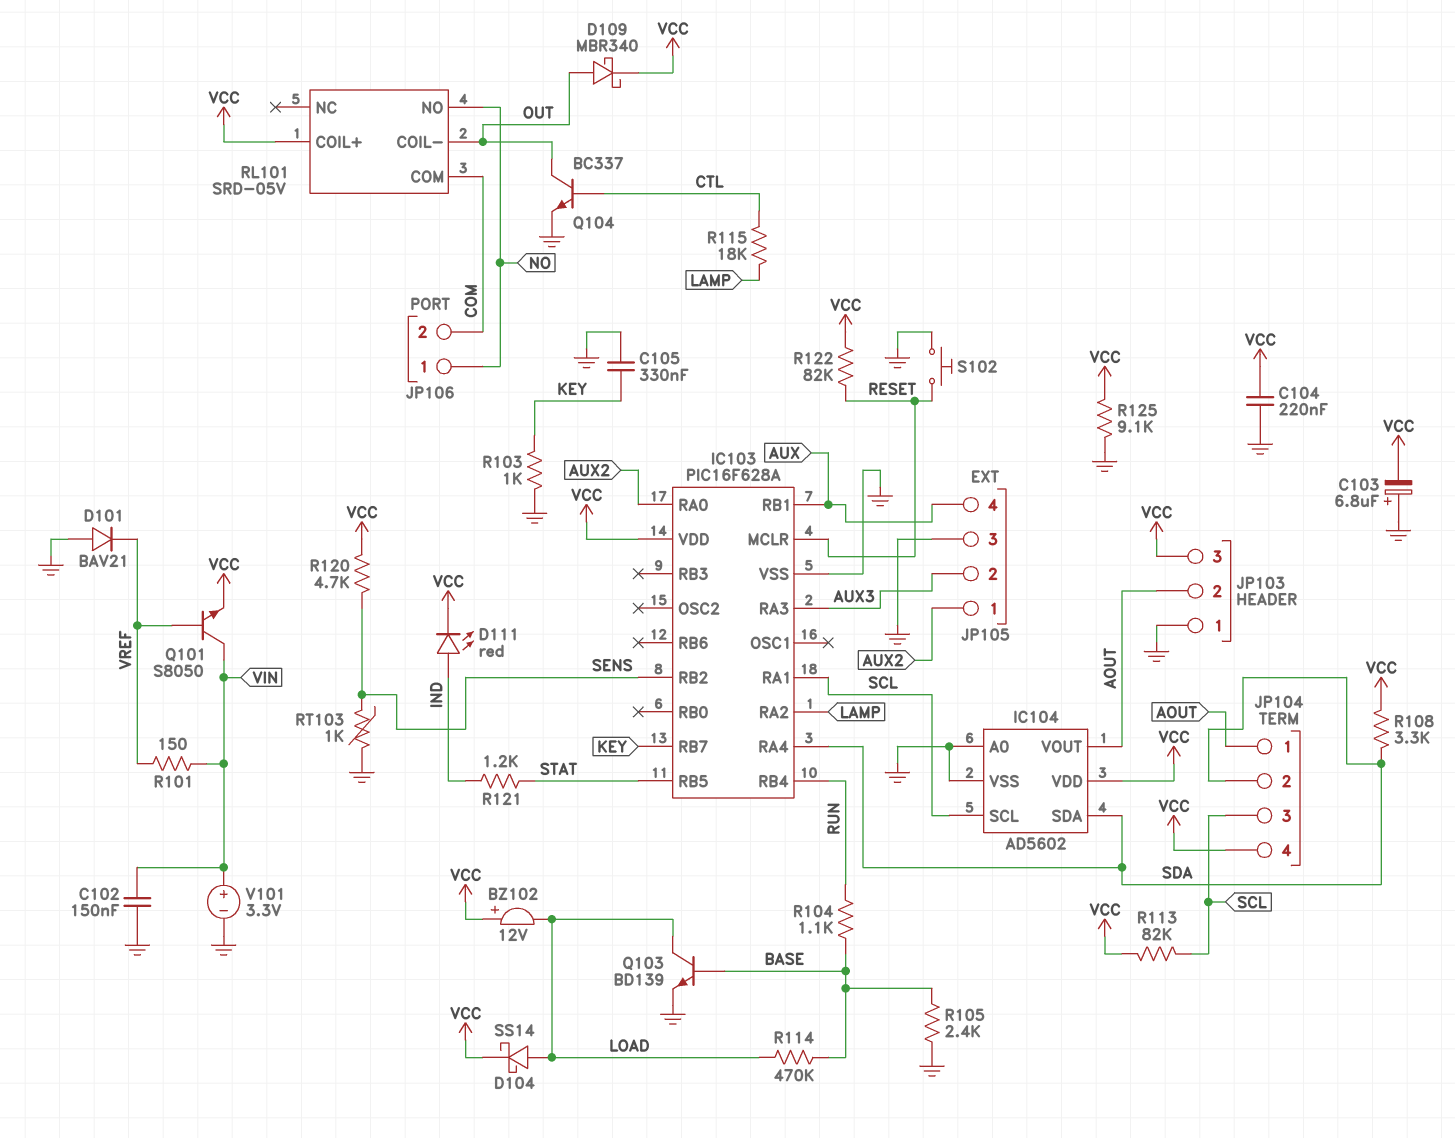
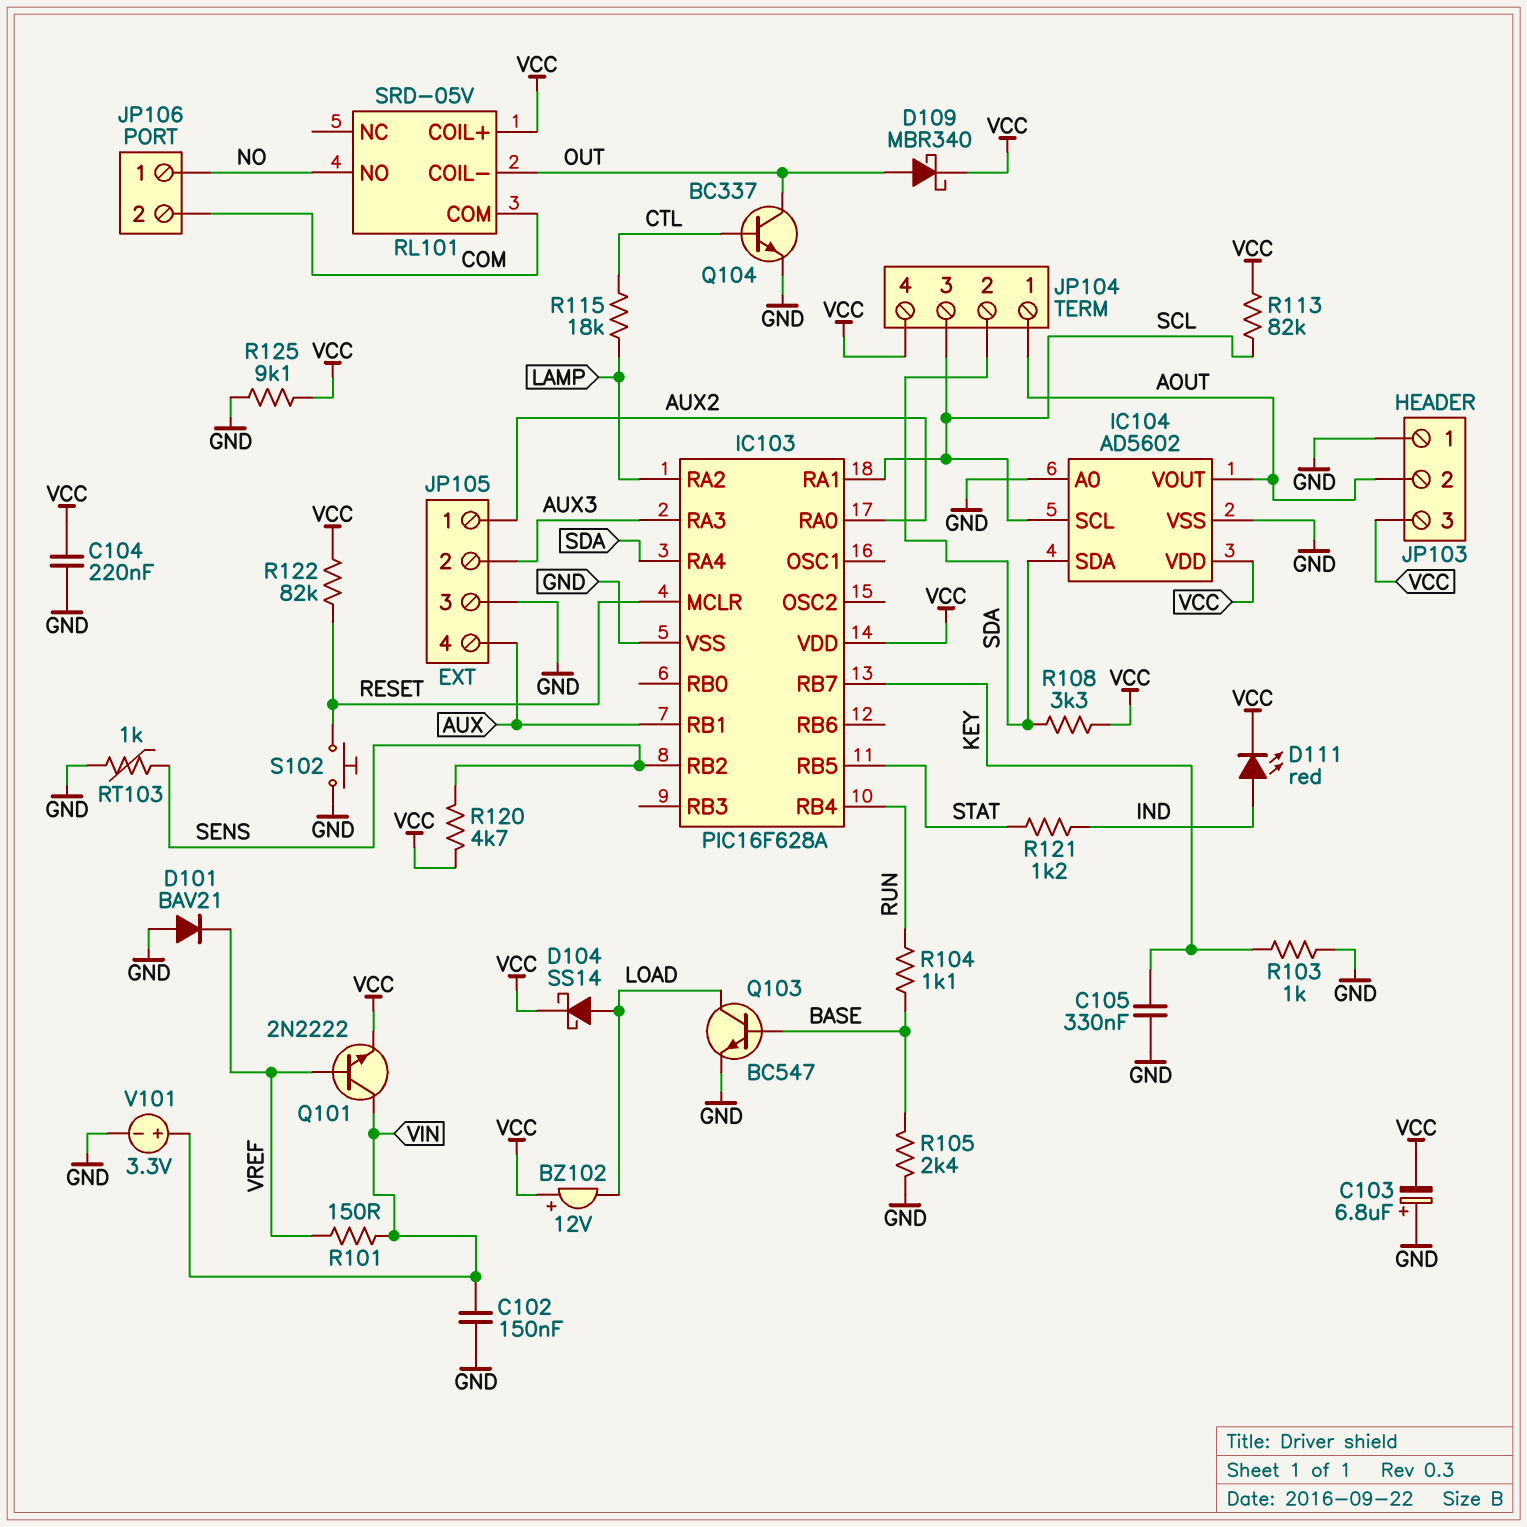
Q101: NPN S8050 (B VREF, C VIN, E VCC) -> NPN 2N2222 (B VREF, C VIN, E VCC)
Q103: NPN BD139 (B BASE, C LOAD, E GND) -> NPN BC547 (B BASE, C LOAD, E GND)
R114: 470k (BASE, LOAD) -> none

